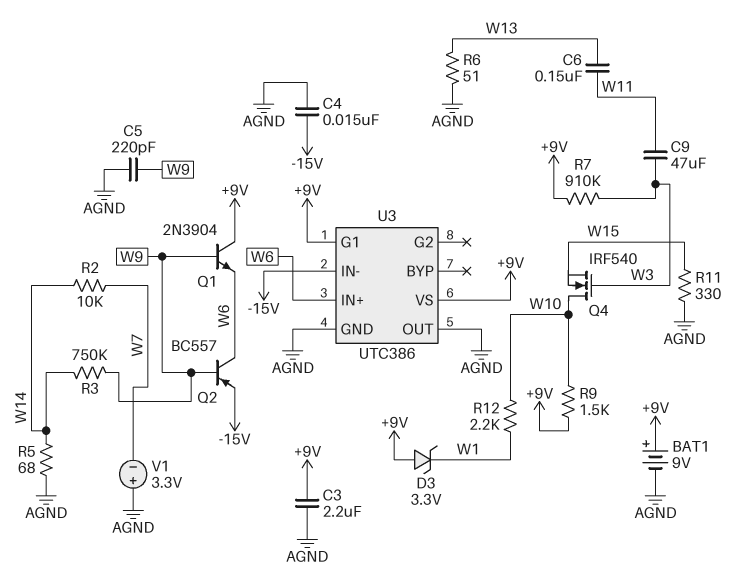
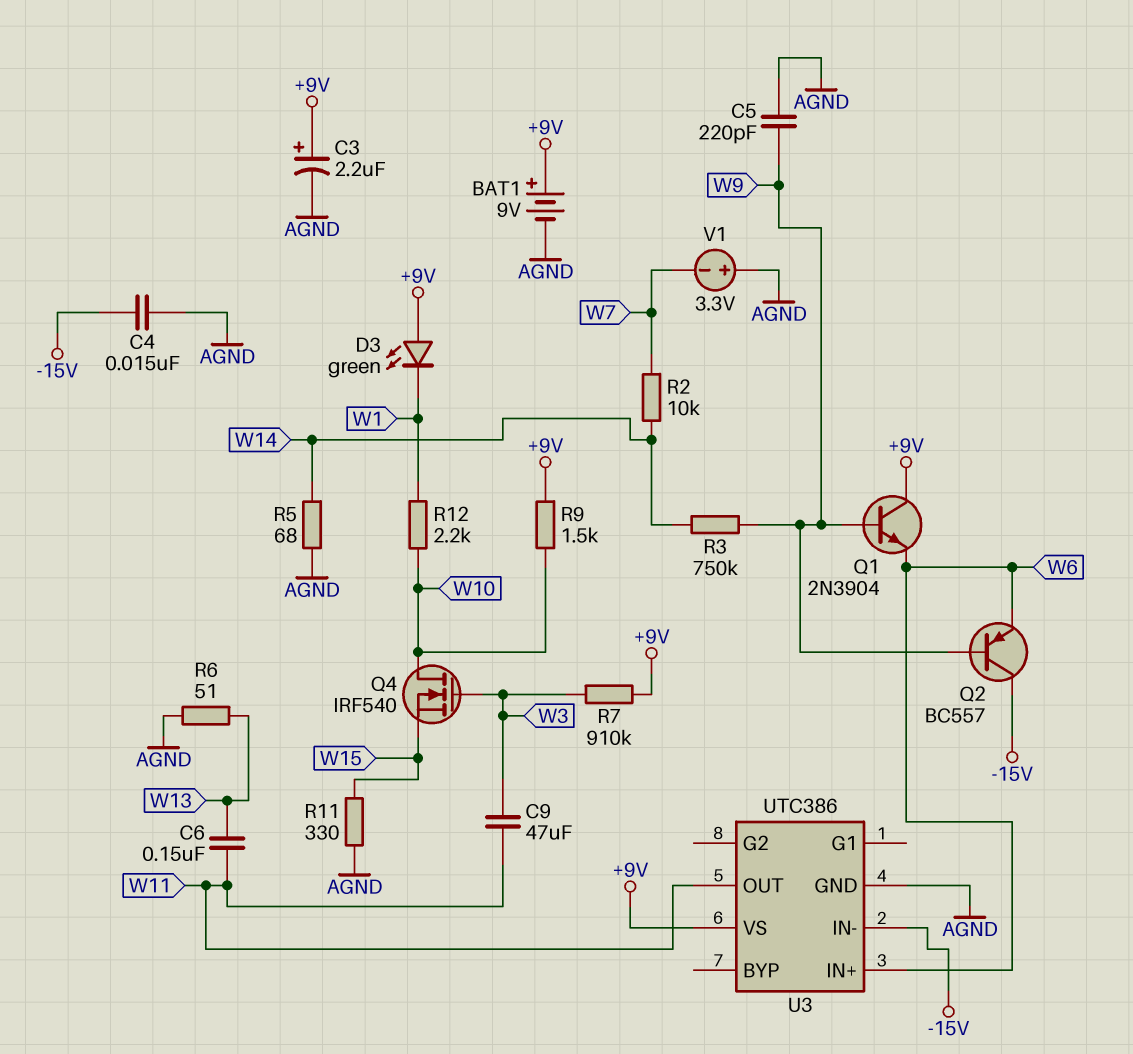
C3: 2.2uF (+9V, AGND) -> 2.2uF (plus +9V, minus AGND)
D3: zener 3.3V (A +9V, K W1) -> LED green (A +9V, K W1)
Q2: PNP BC557 (B W9, C W6, E -15V) -> PNP BC557 (B W9, C -15V, E W6)
U3 pin G1: +9V -> none
U3 pin OUT: AGND -> W11

